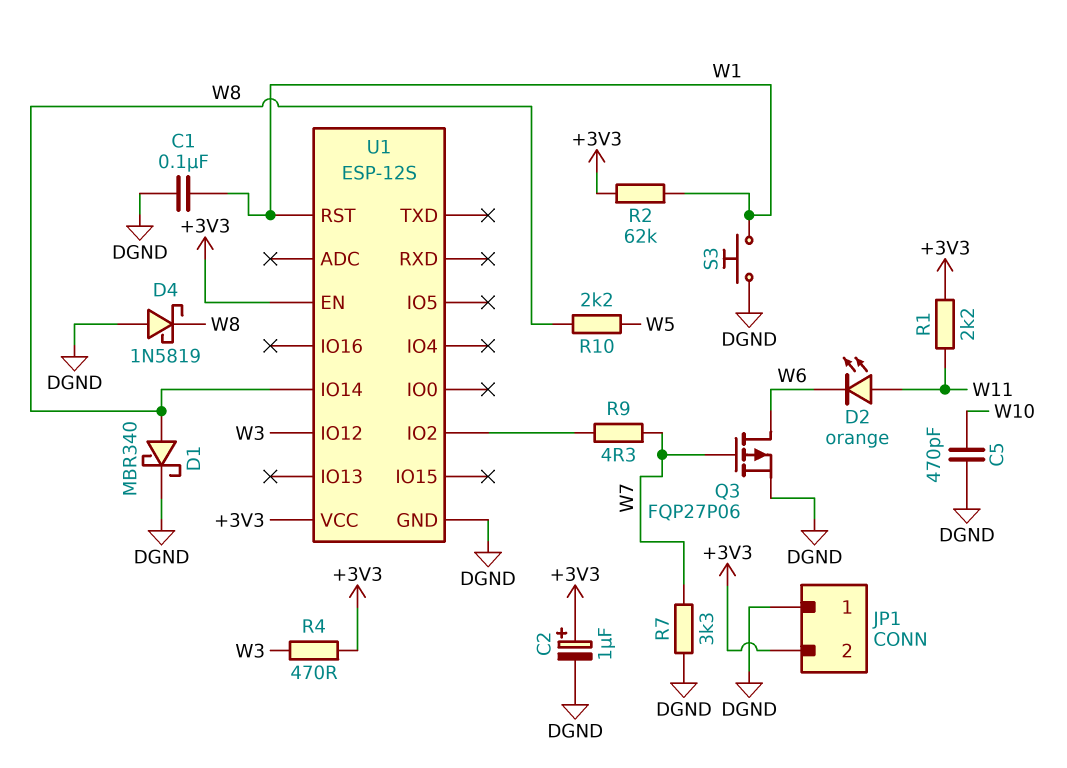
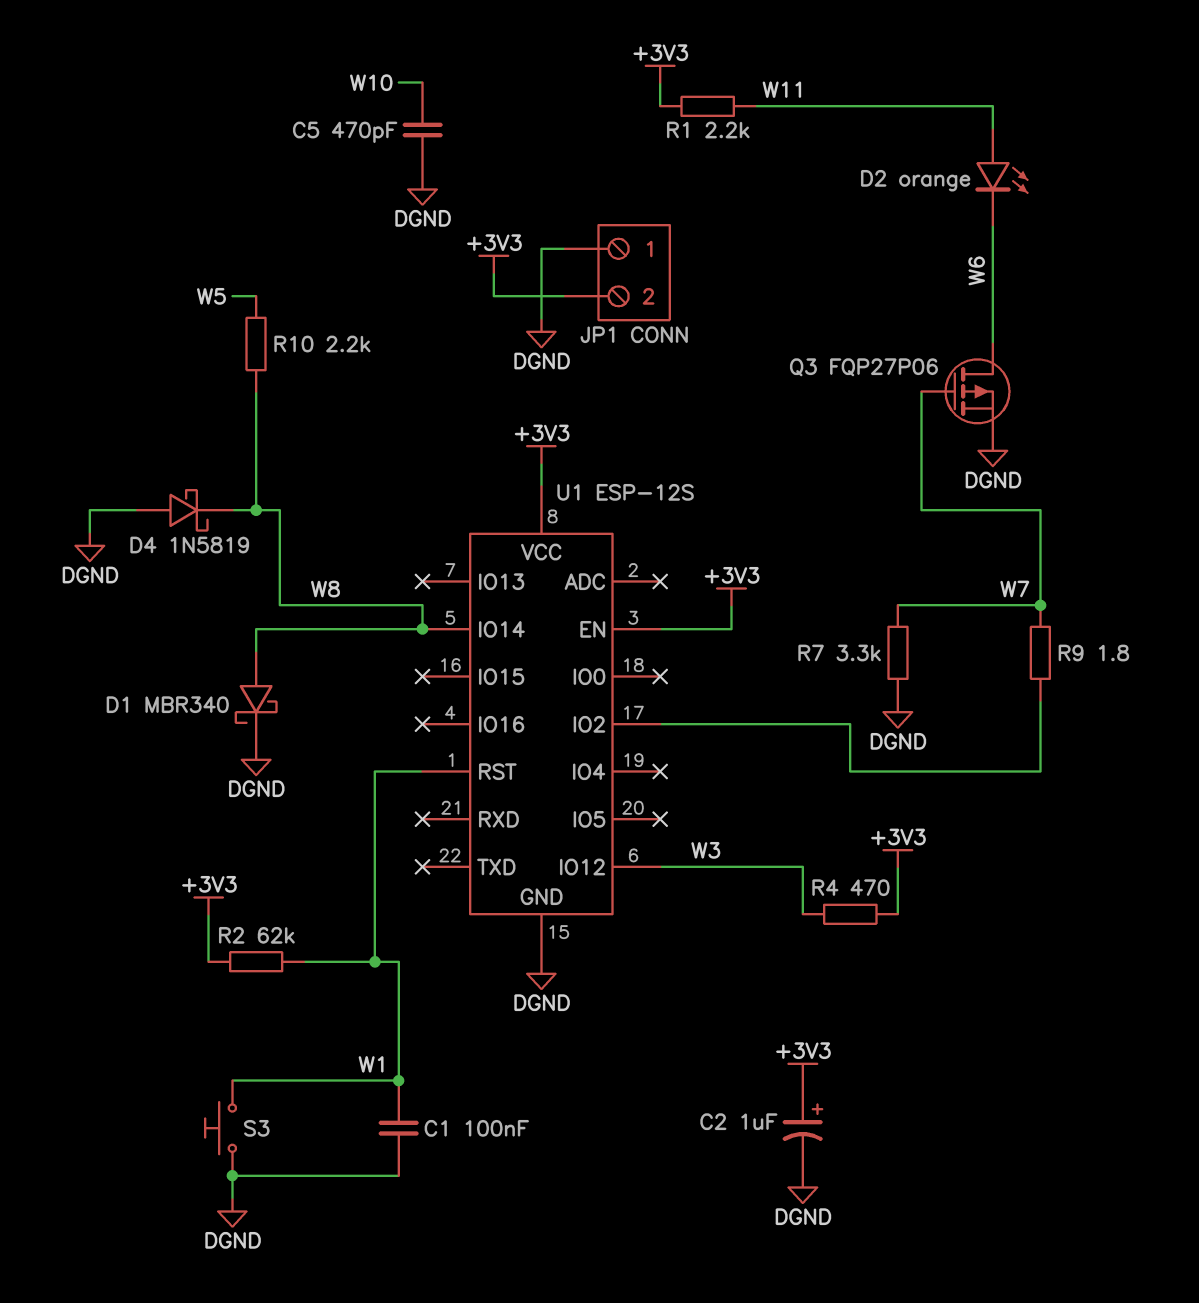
R9: 4.3 (U1/IO2, W7) -> 1.8 (U1/IO2, W7)

